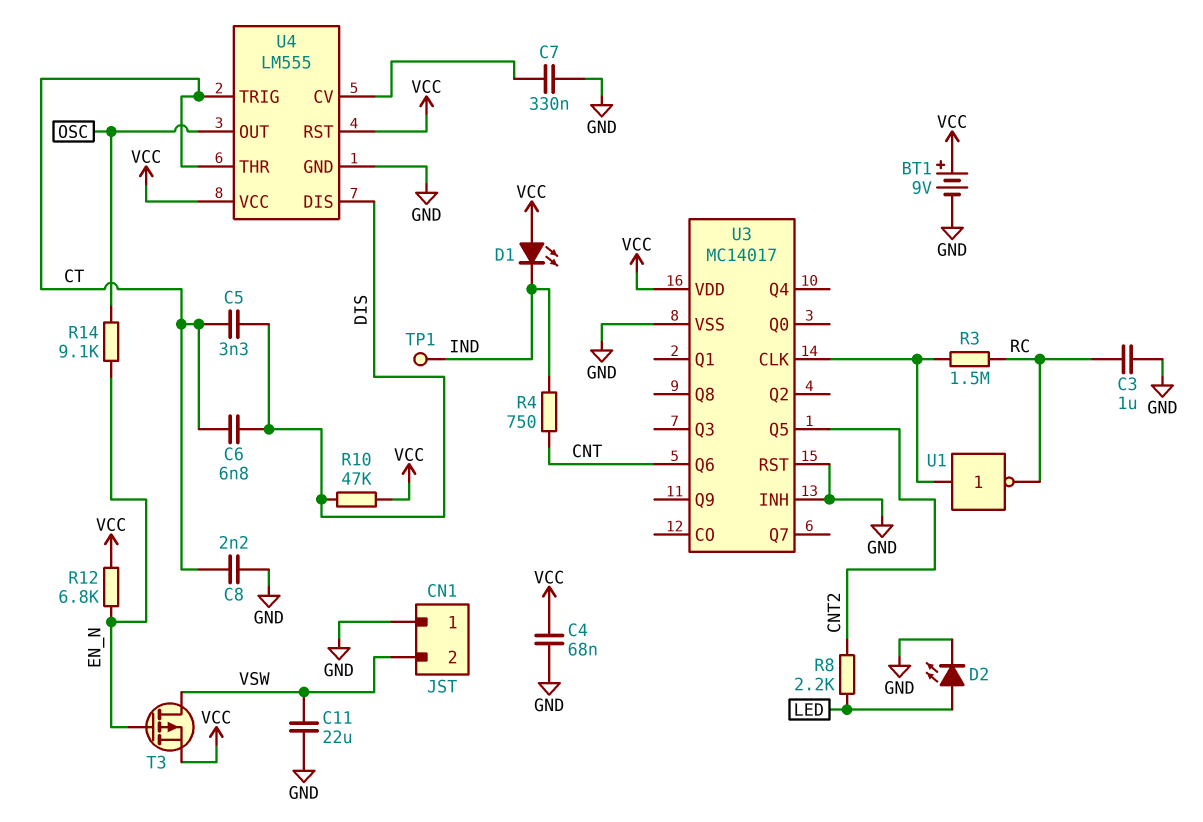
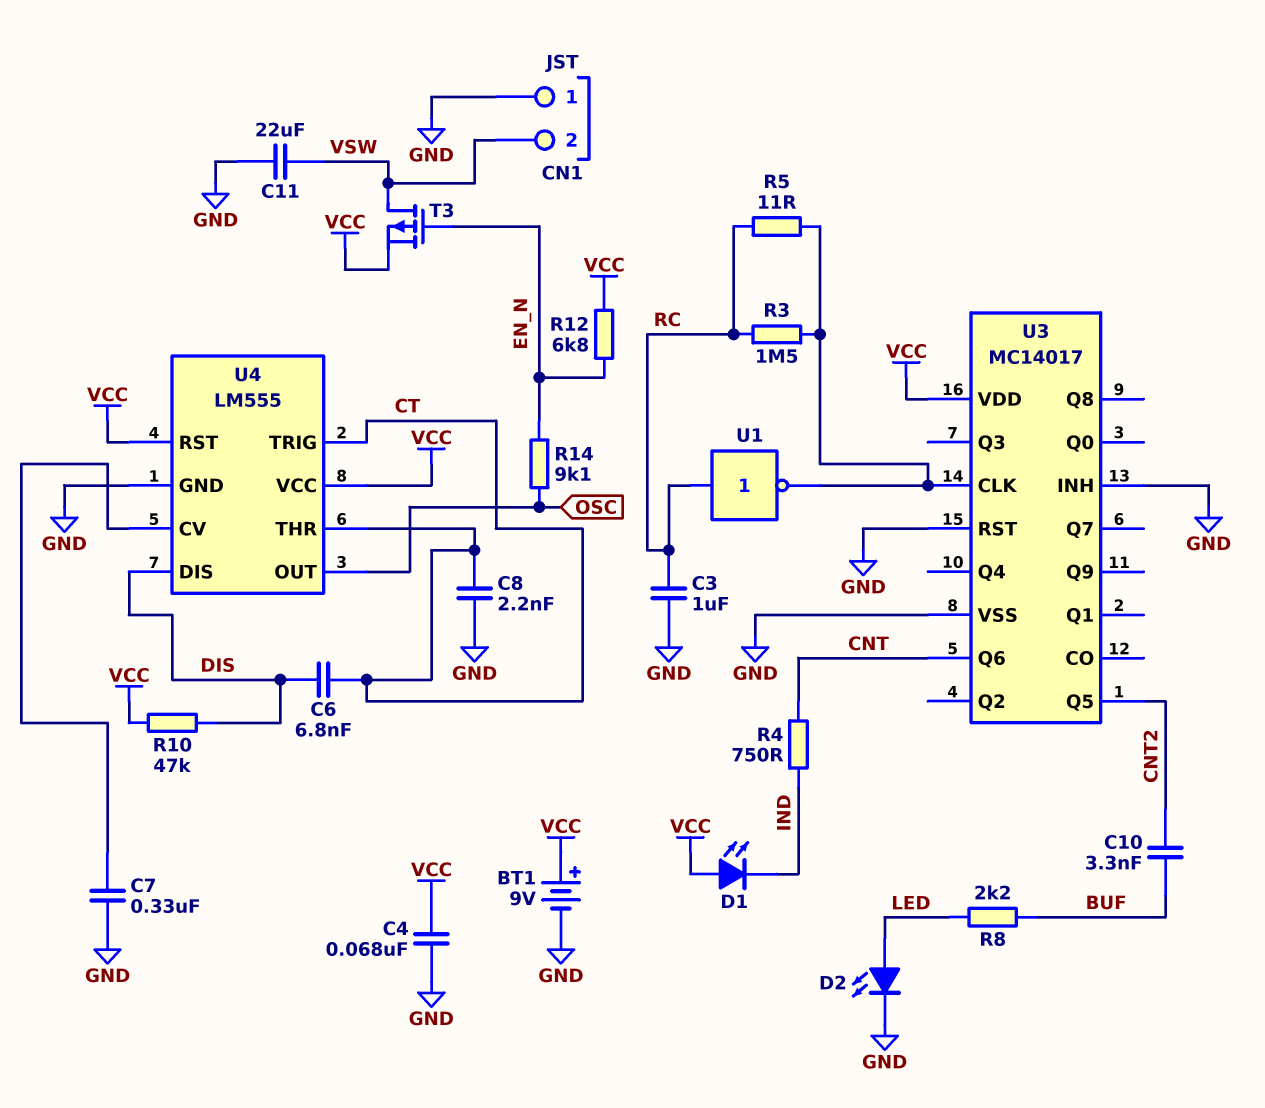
C5: 3.3nF (CT, DIS) -> none
C10: none -> 3.3nF (BUF, CNT2)
R5: none -> 11 (RC, U3/CLK)
R8: 2.2k (CNT2, LED) -> 2.2k (BUF, LED)
TP1: test point (IND) -> none
U1: NOT (in U3/CLK, out RC) -> NOT (in RC, out U3/CLK)

